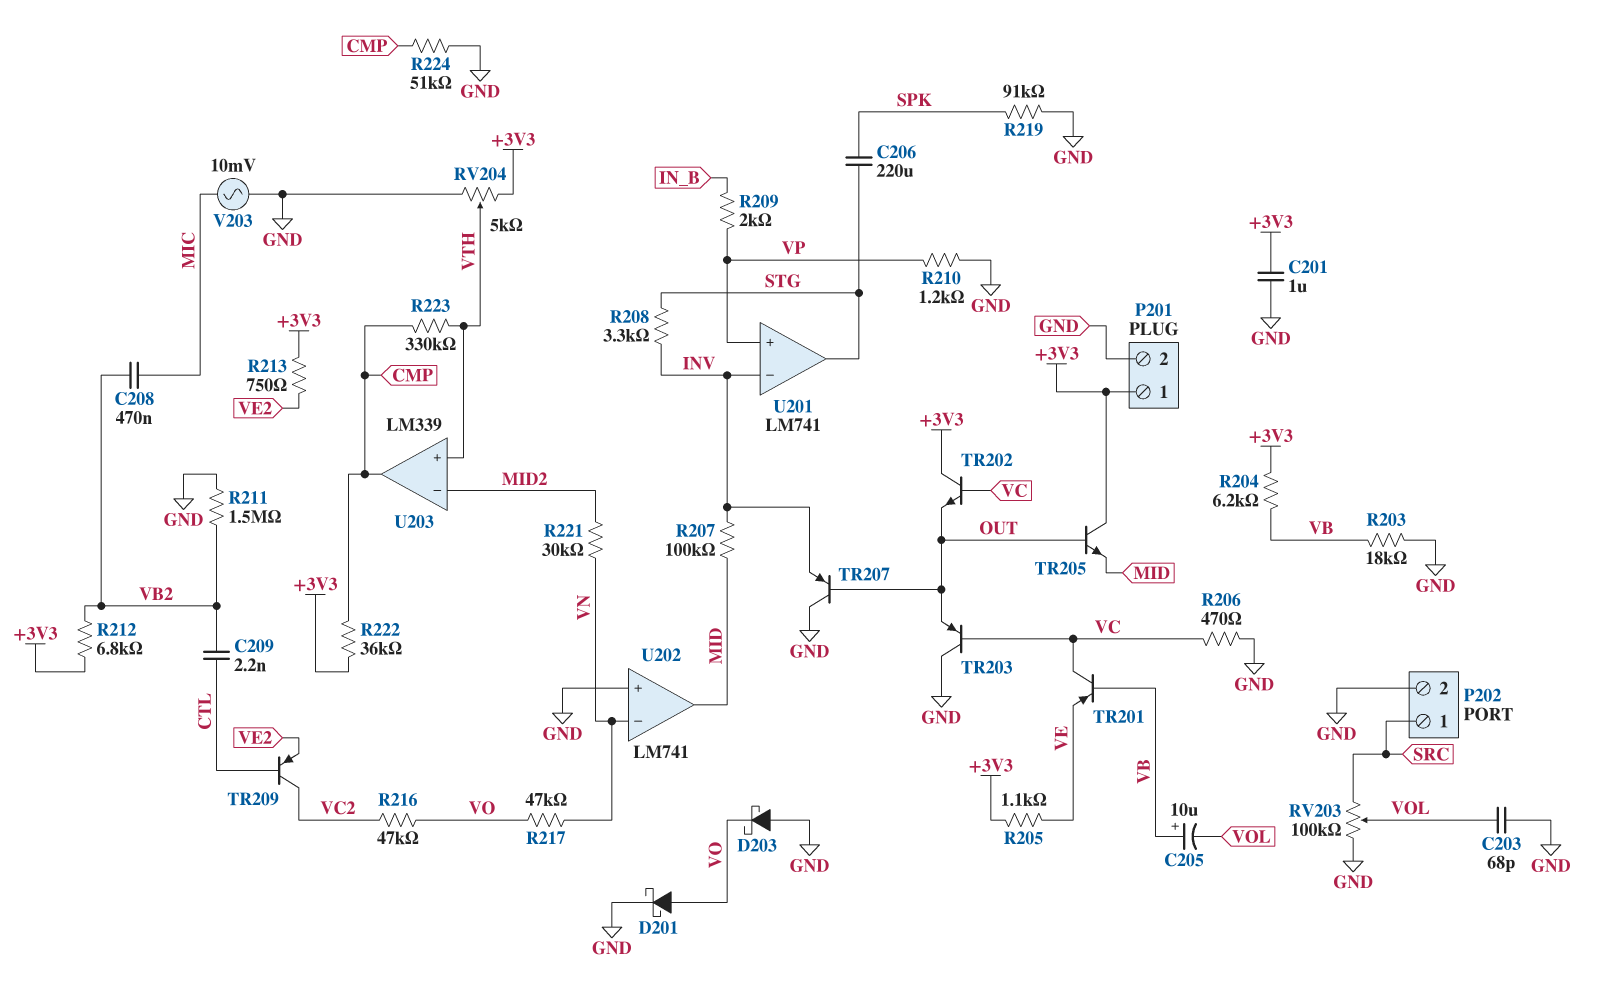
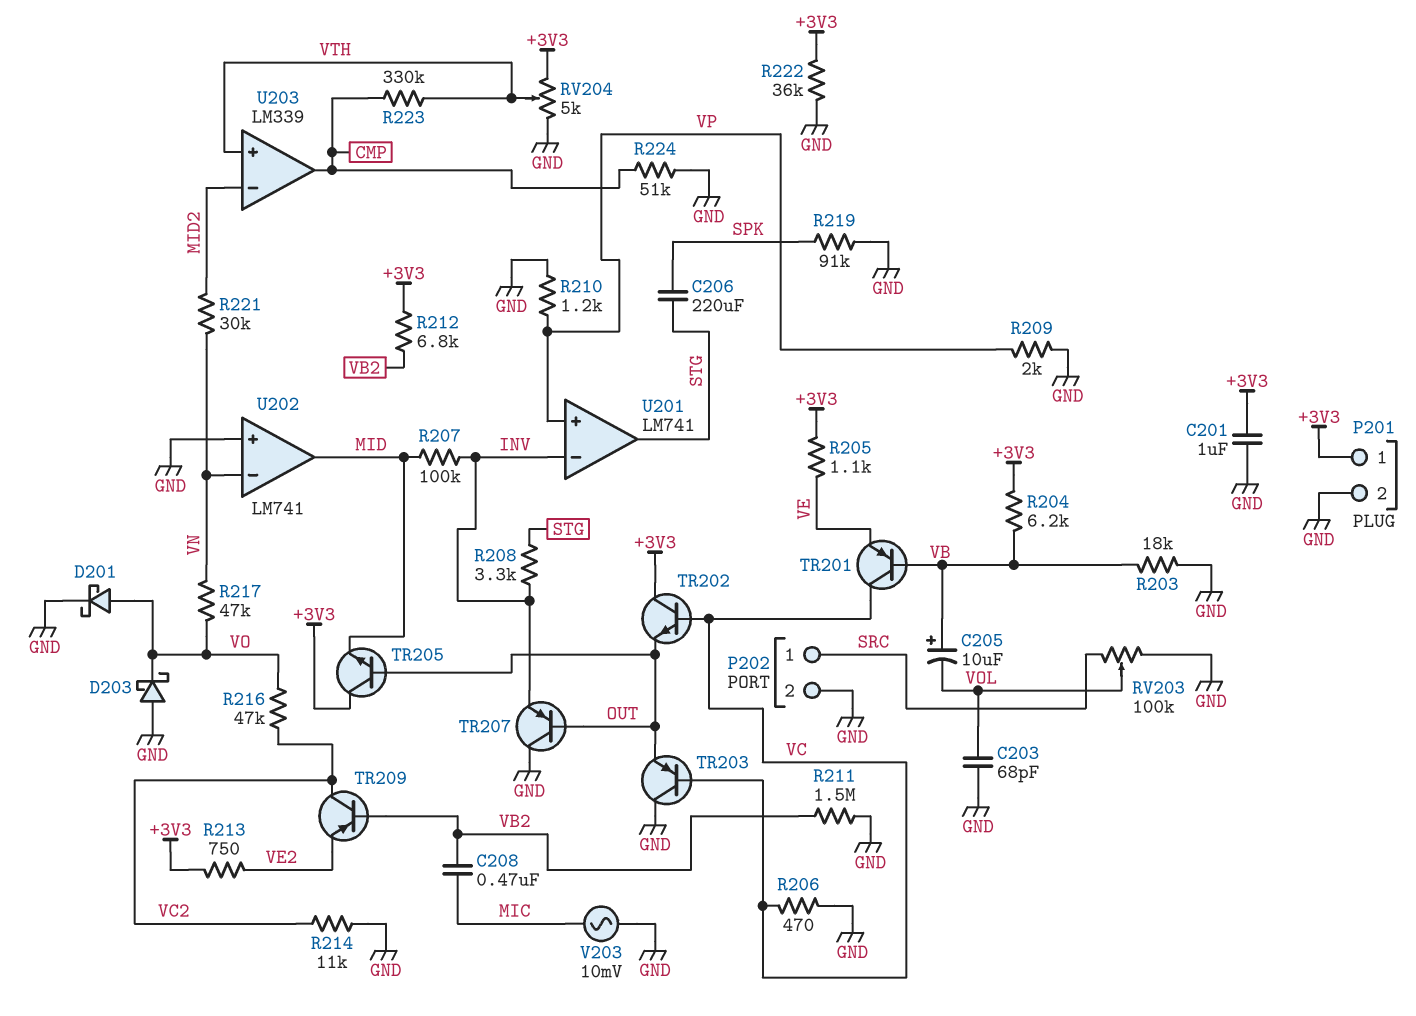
C209: 2.2nF (CTL, VB2) -> none
R209: 2k (IN_B, VP) -> 2k (GND, VP)
R214: none -> 11k (GND, VC2)
R222: 36k (+3V3, CMP) -> 36k (+3V3, GND)
TR209: PNP (B CTL, C VC2, E VE2) -> PNP (B VB2, C VC2, E VE2)

